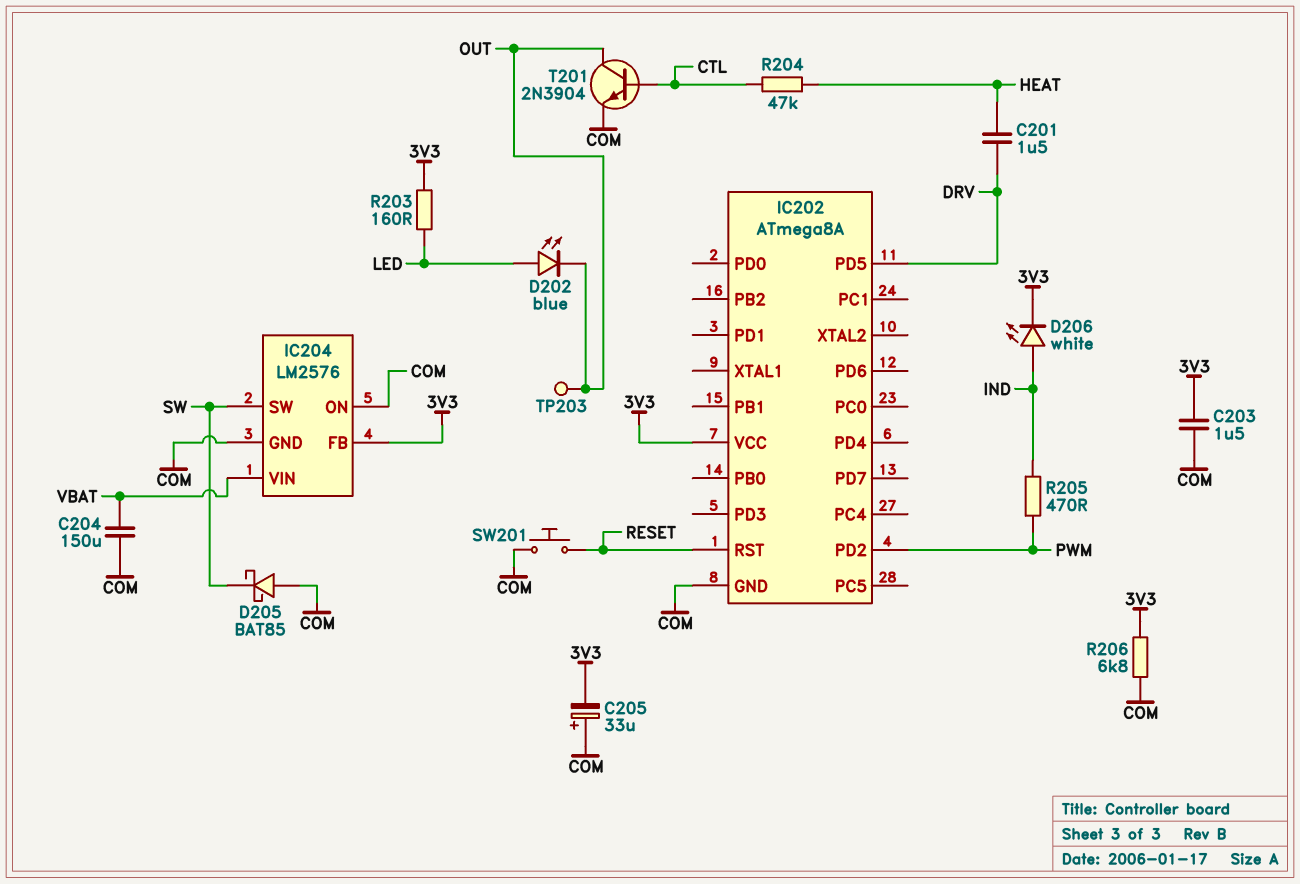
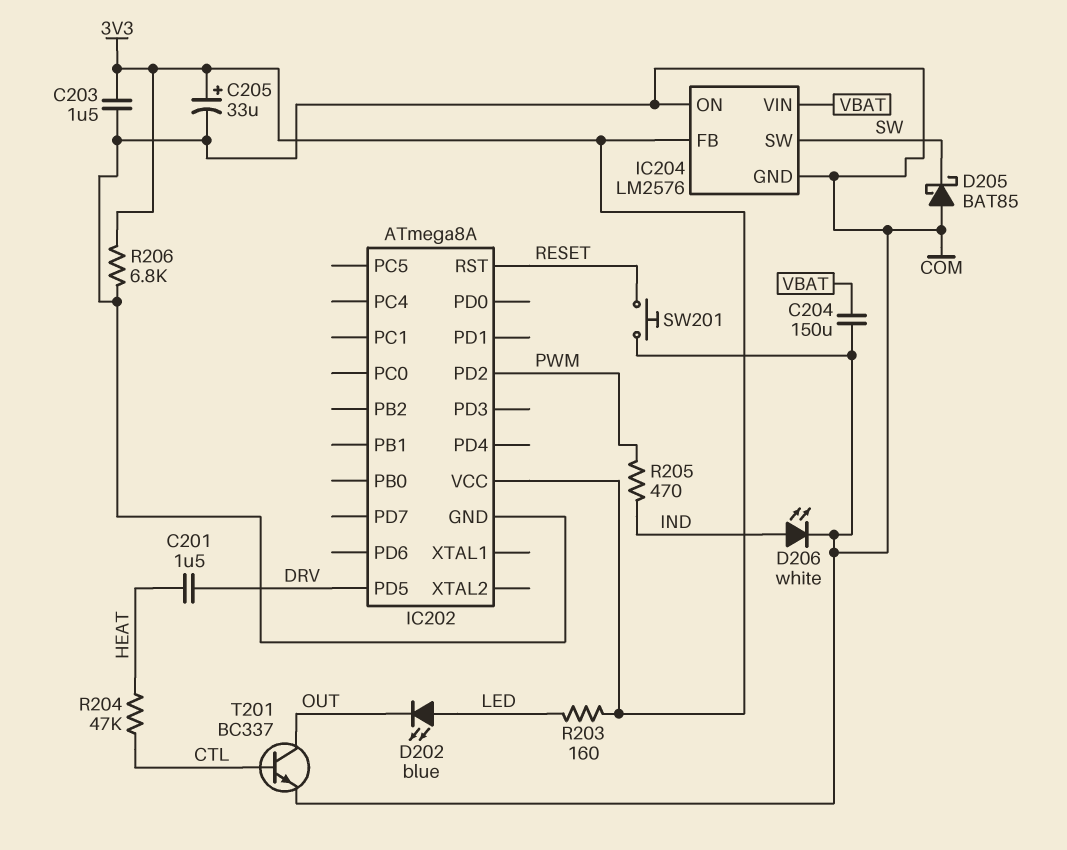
C205: 33uF (plus COM, minus 3V3) -> 33uF (plus 3V3, minus COM)
D206: LED white (A IND, K 3V3) -> LED white (A IND, K COM)
T201: NPN 2N3904 (B CTL, C OUT, E COM) -> NPN BC337 (B CTL, C OUT, E COM)
TP203: test point (OUT) -> none

